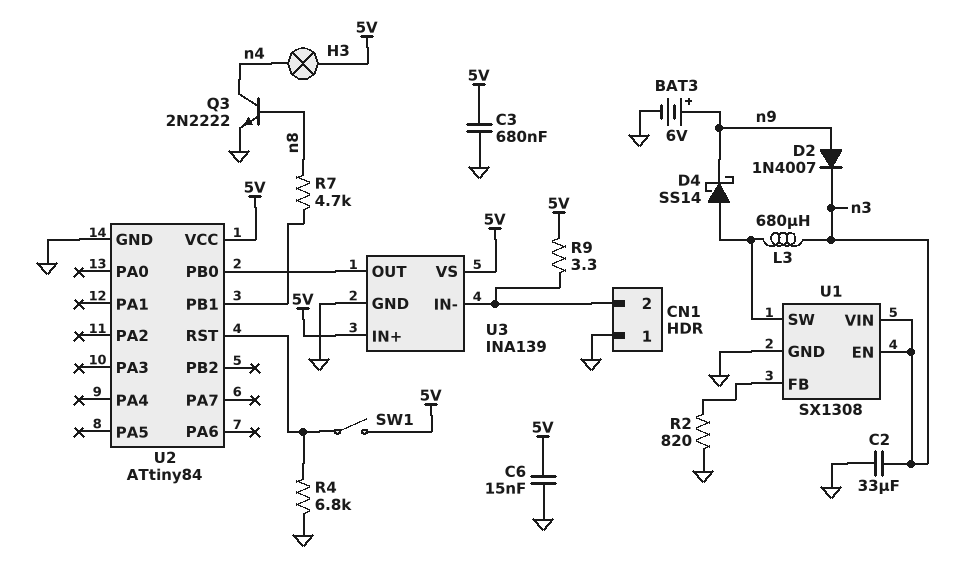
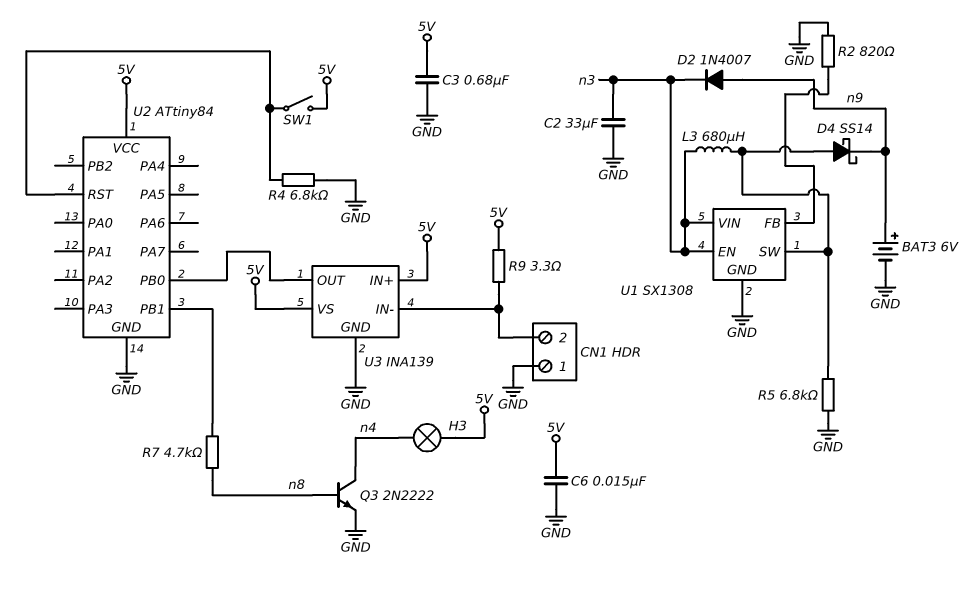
R5: none -> 6.8k (GND, U1/SW)

